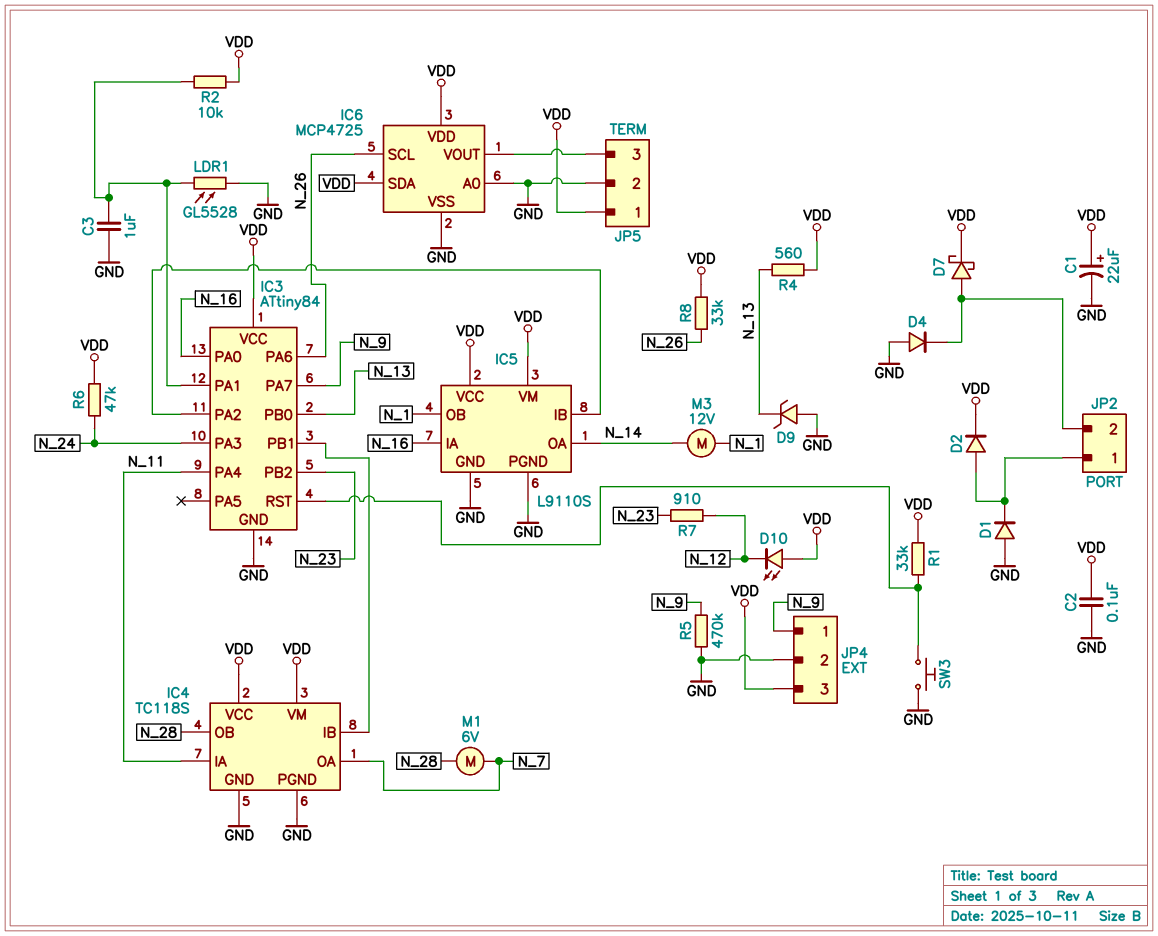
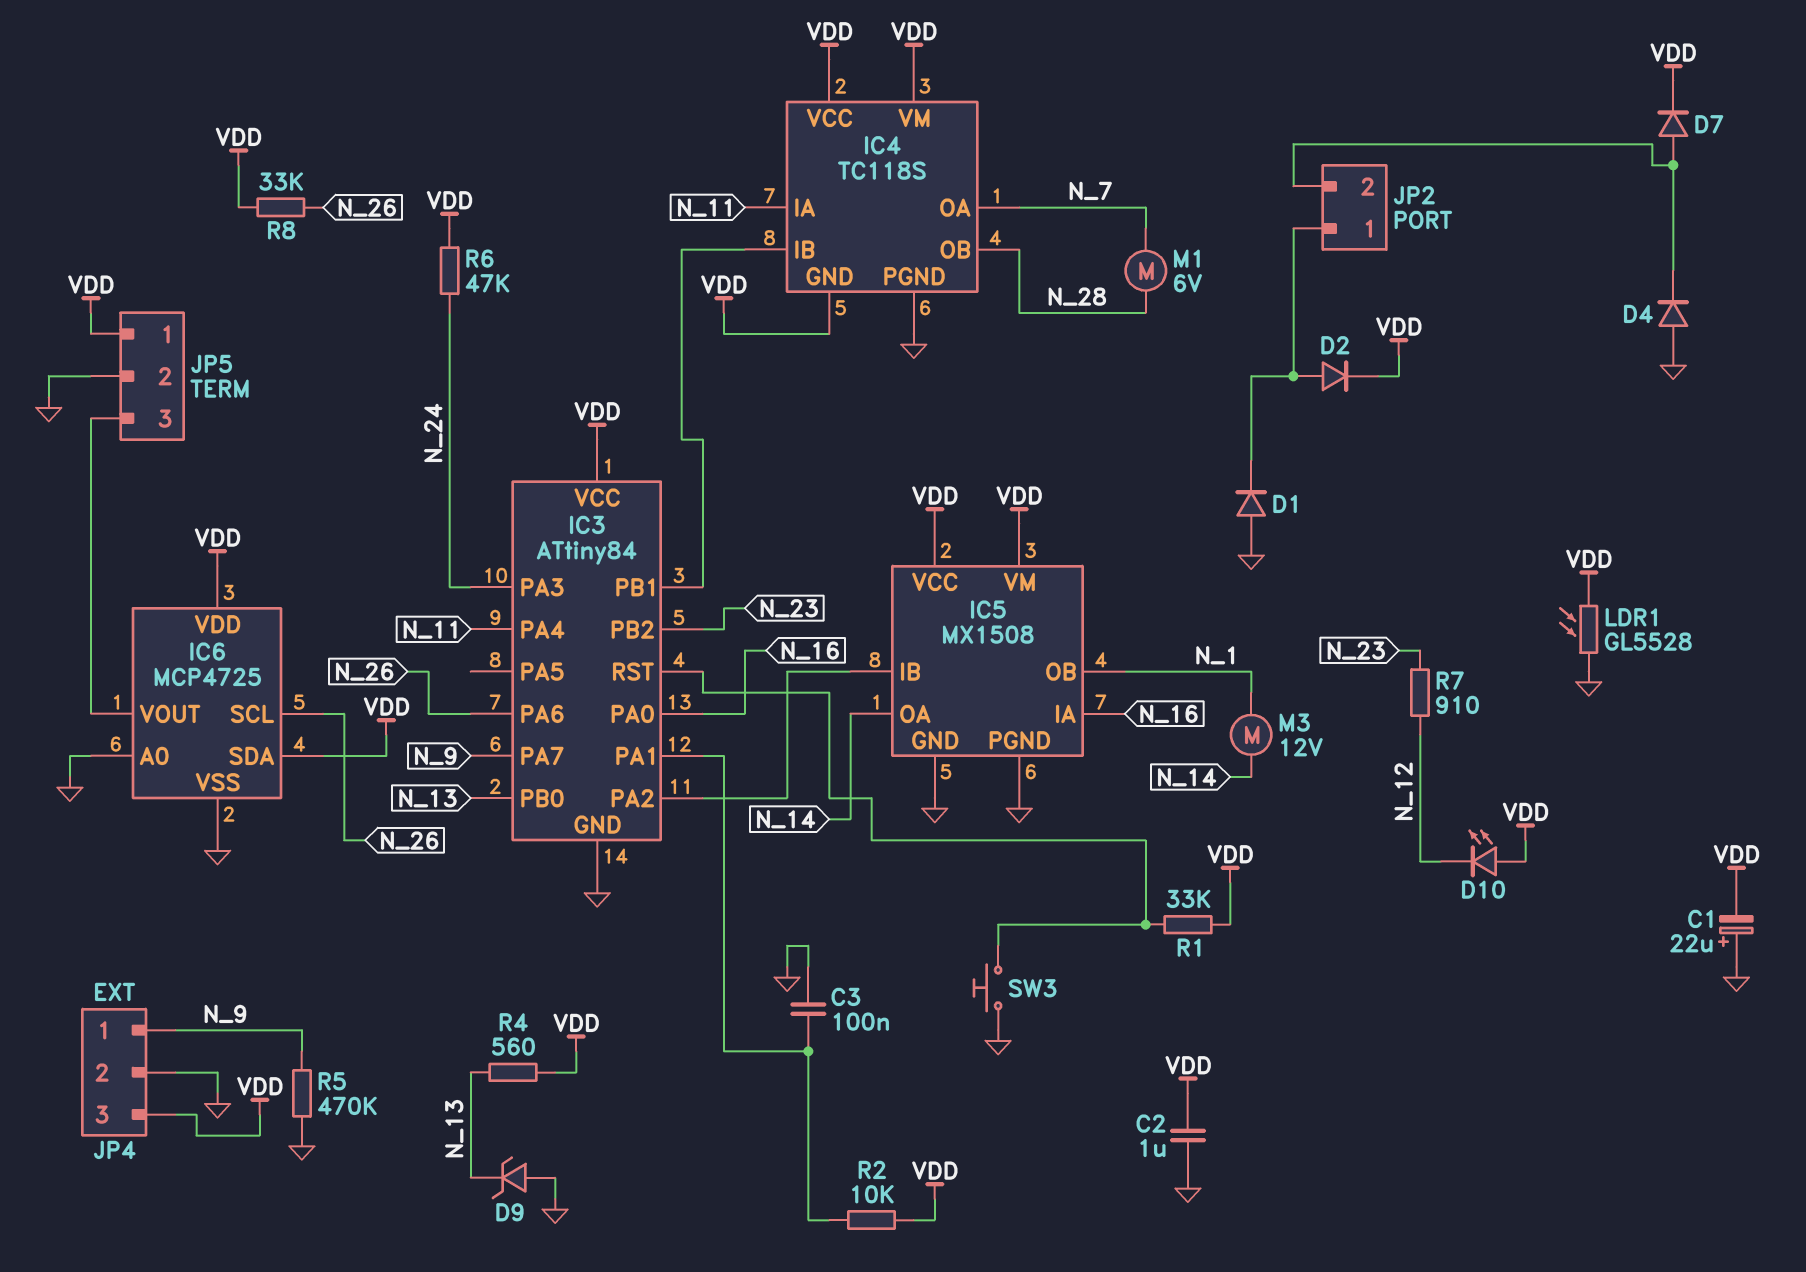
C1: 22uF (plus VDD, minus GND) -> 22uF (plus GND, minus VDD)
C2: 100nF (GND, VDD) -> 1uF (GND, VDD)
C3: 1uF (GND, IC3/PA1) -> 100nF (GND, IC3/PA1)
D7: schottky (A JP2/2, K VDD) -> diode (A JP2/2, K VDD)
IC4 pin GND: GND -> VDD
IC5: L9110S -> MX1508
LDR1: GL5528 (GND, IC3/PA1) -> GL5528 (GND, VDD)

